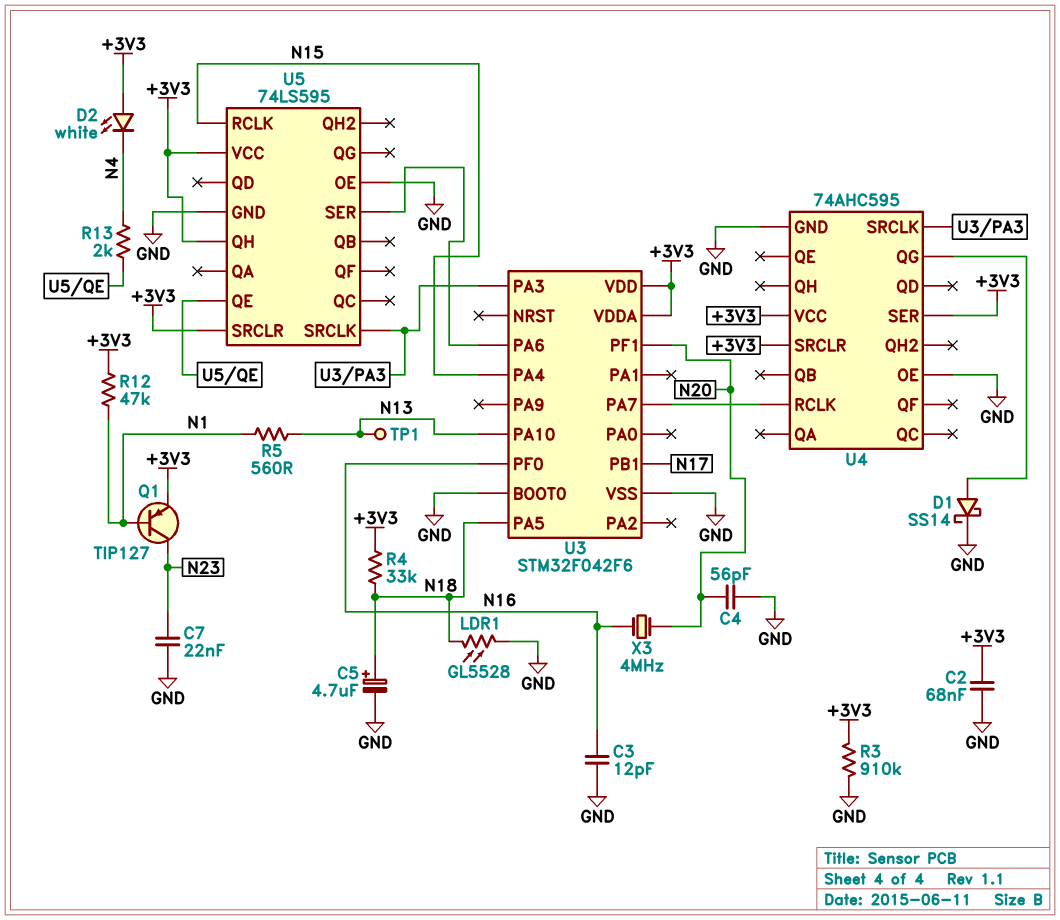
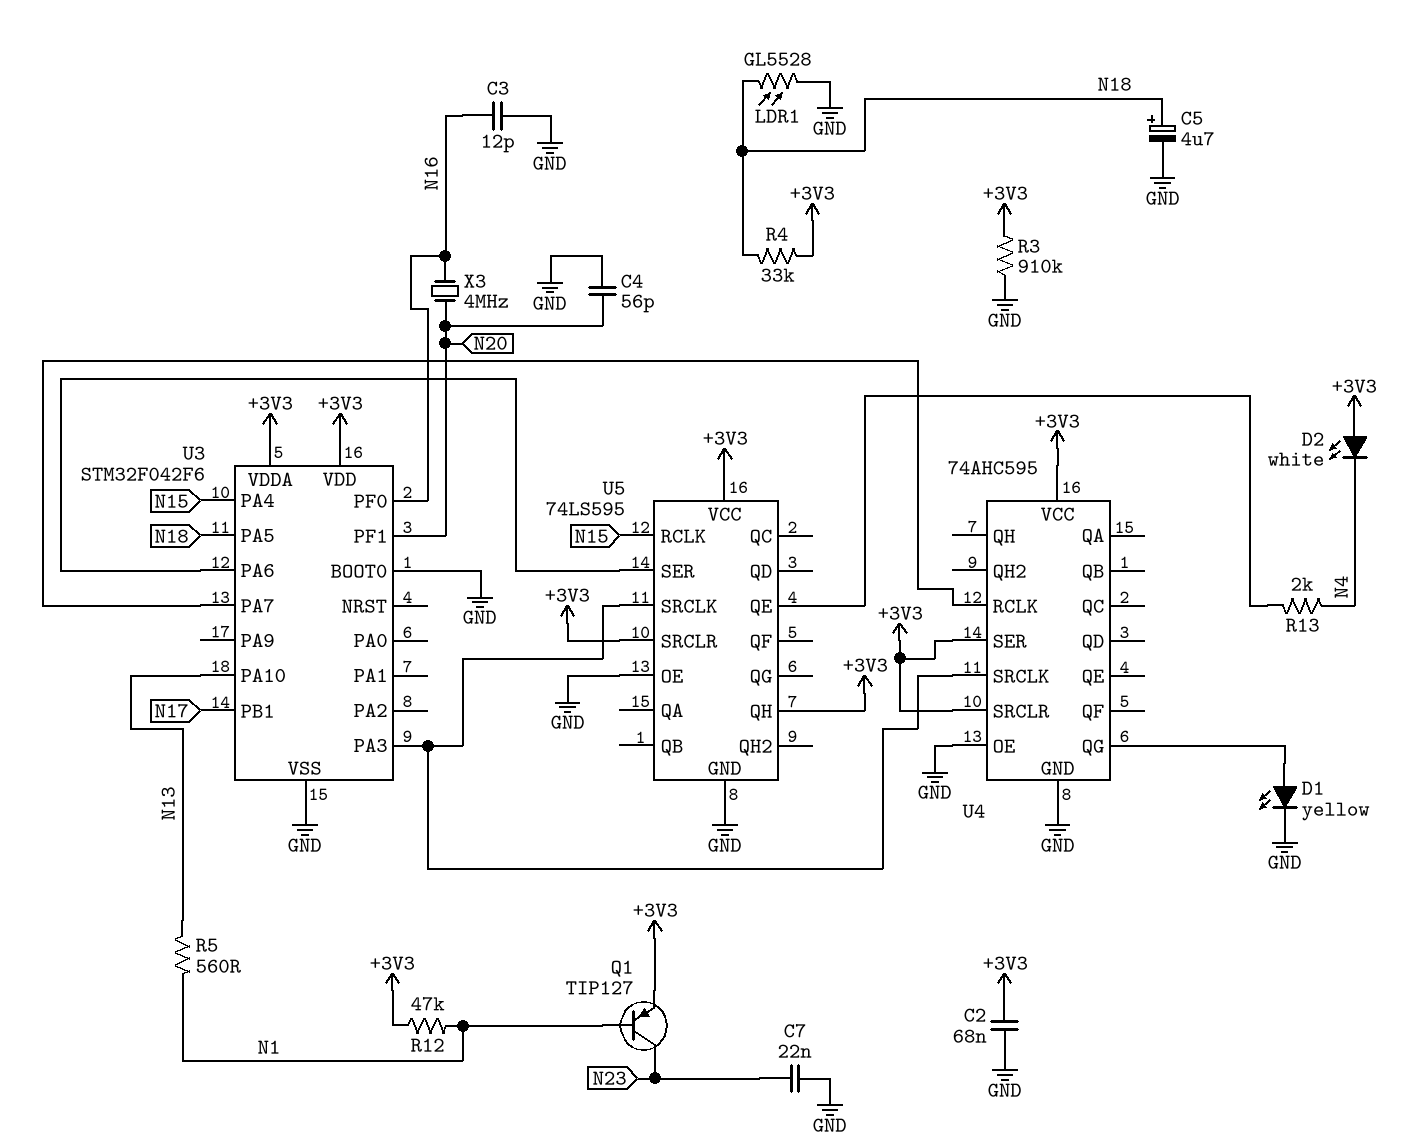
D1: schottky SS14 (A U4/QG, K GND) -> LED yellow (A U4/QG, K GND)
TP1: test point (N13) -> none

